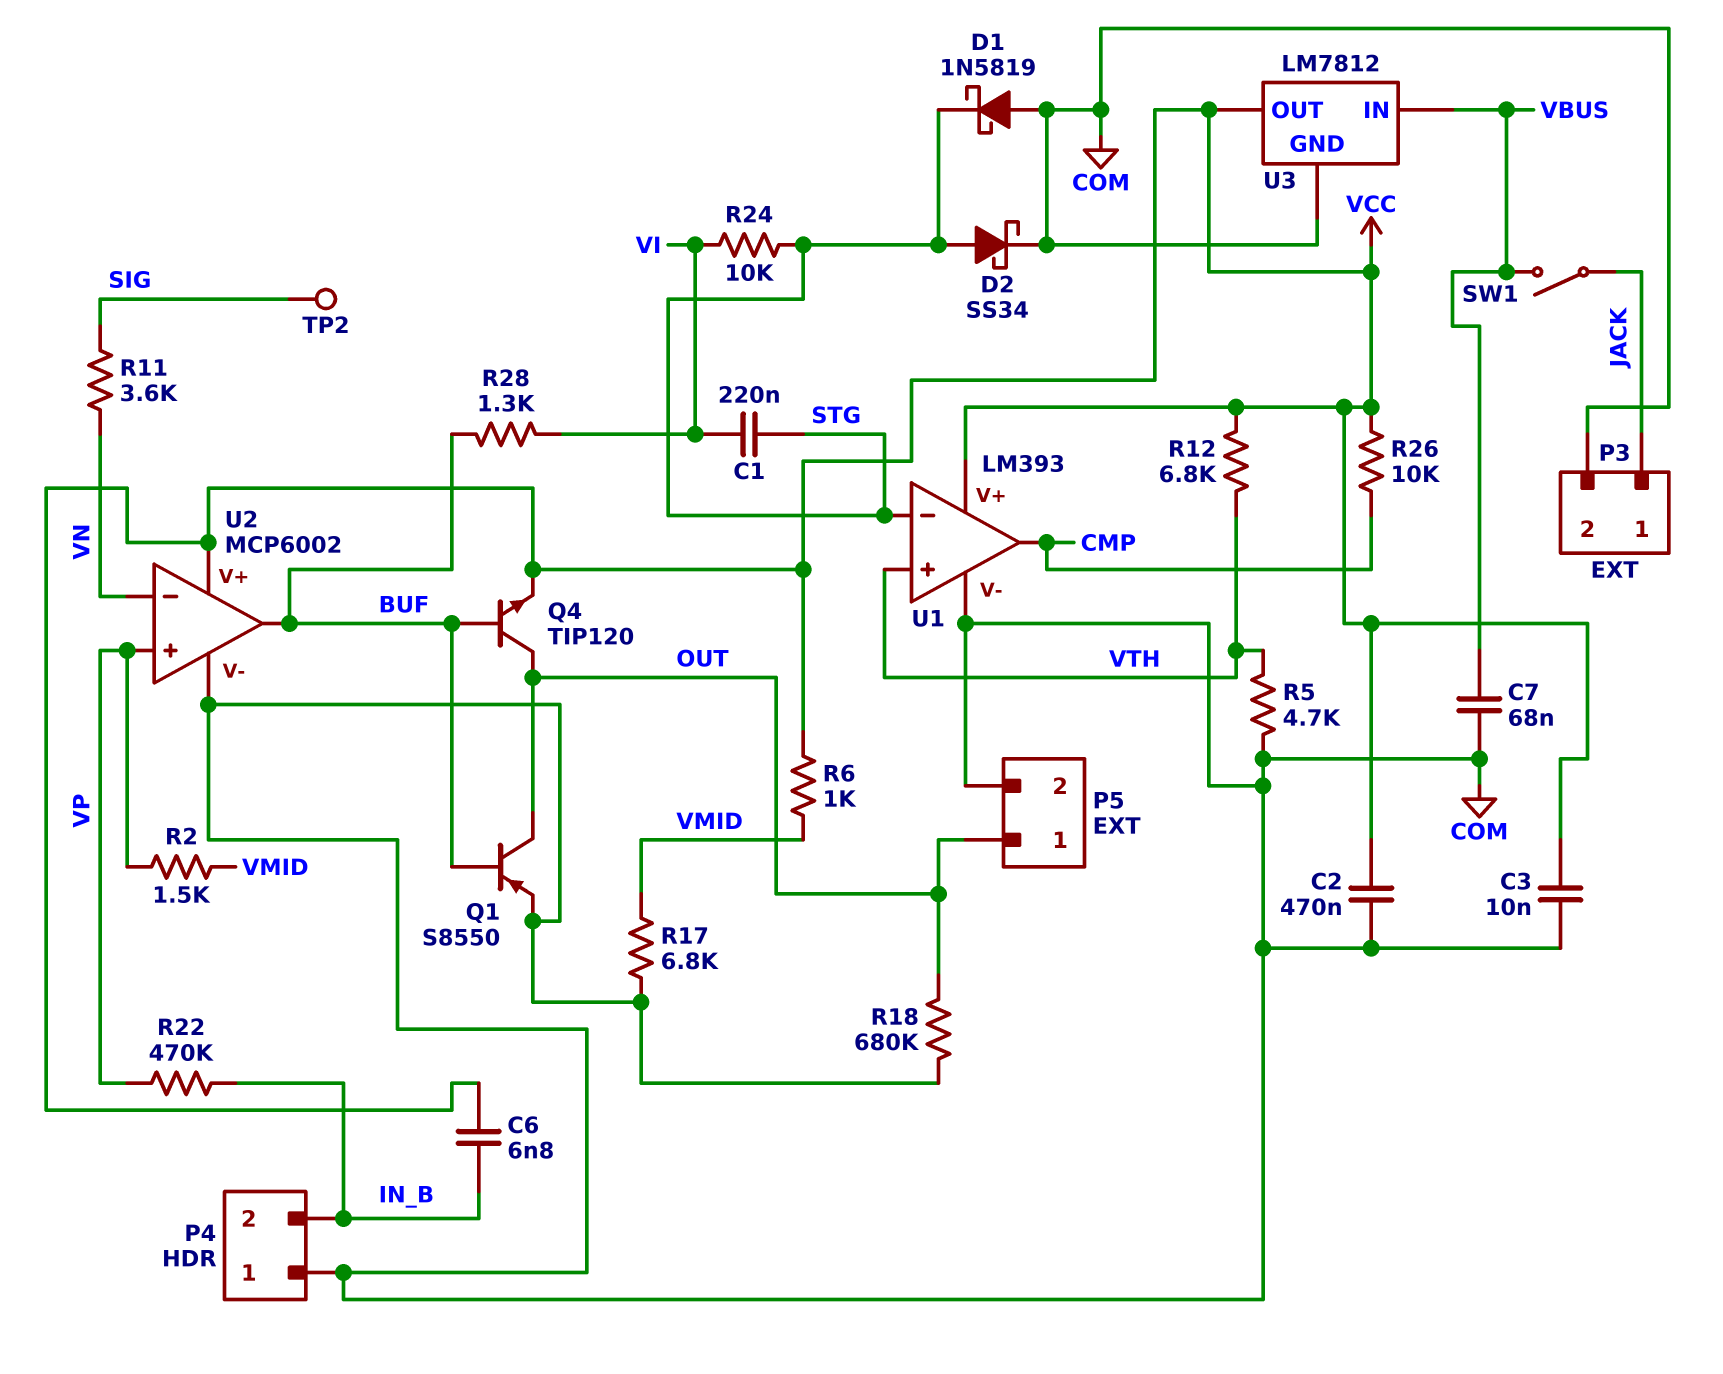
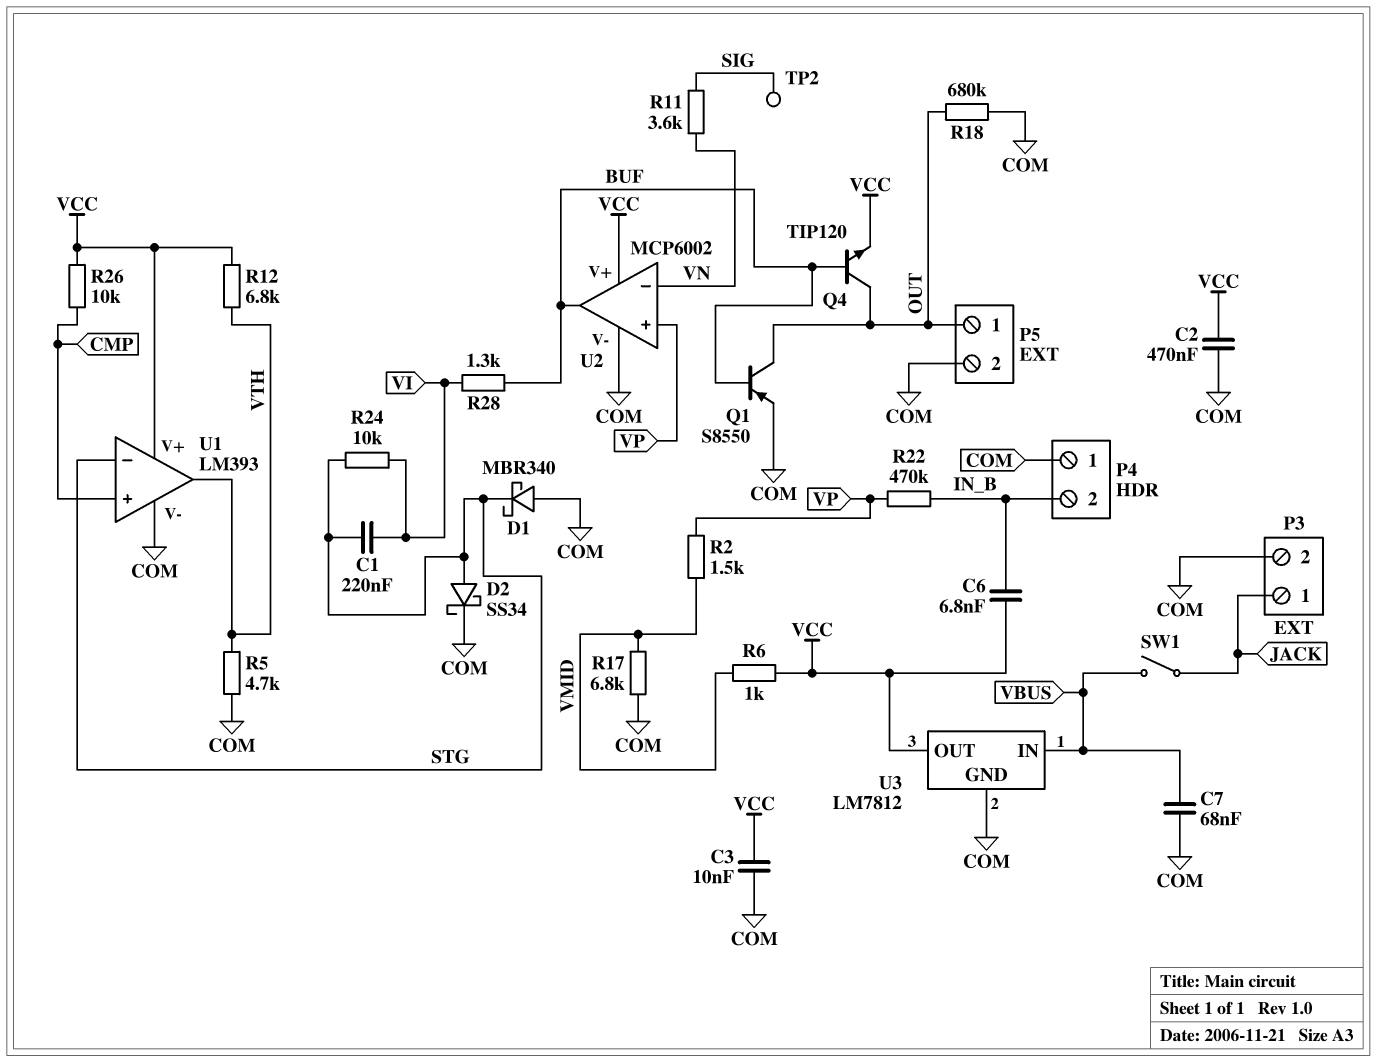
D1: schottky 1N5819 (A COM, K STG) -> schottky MBR340 (A COM, K STG)
U1 pin in+: VTH -> CMP
U1 pin out: CMP -> VTH

